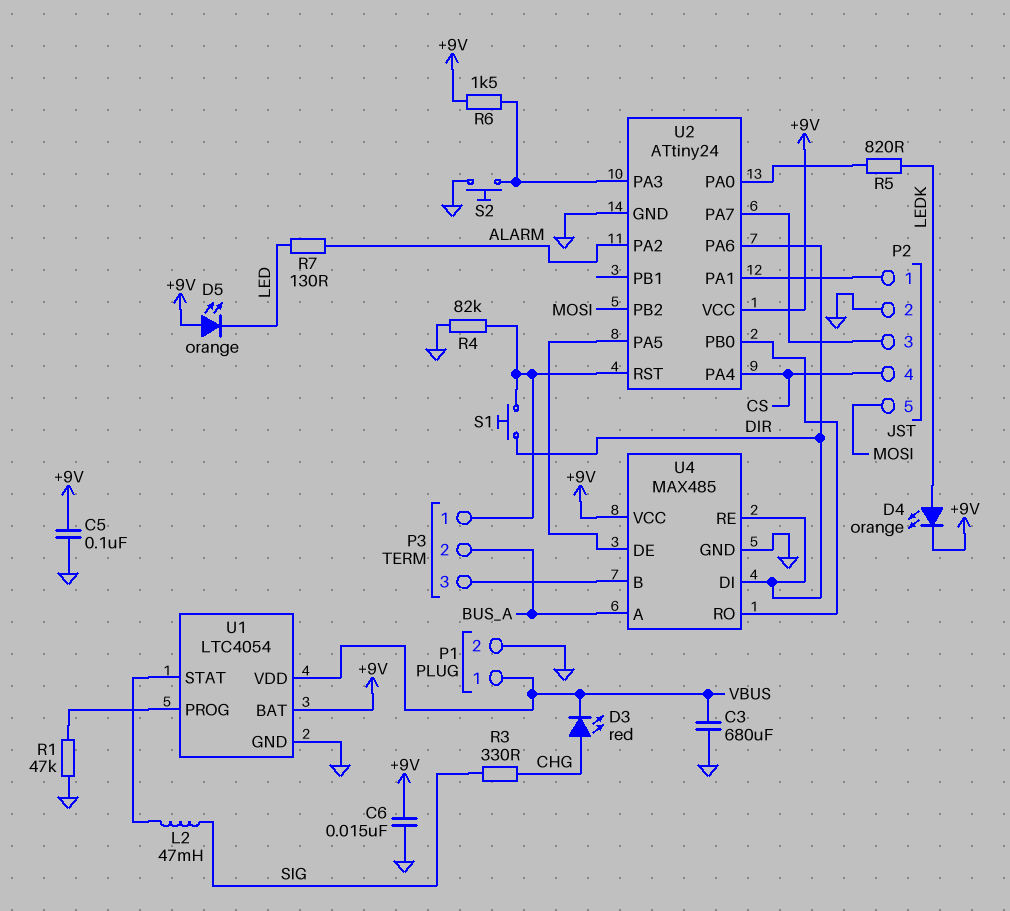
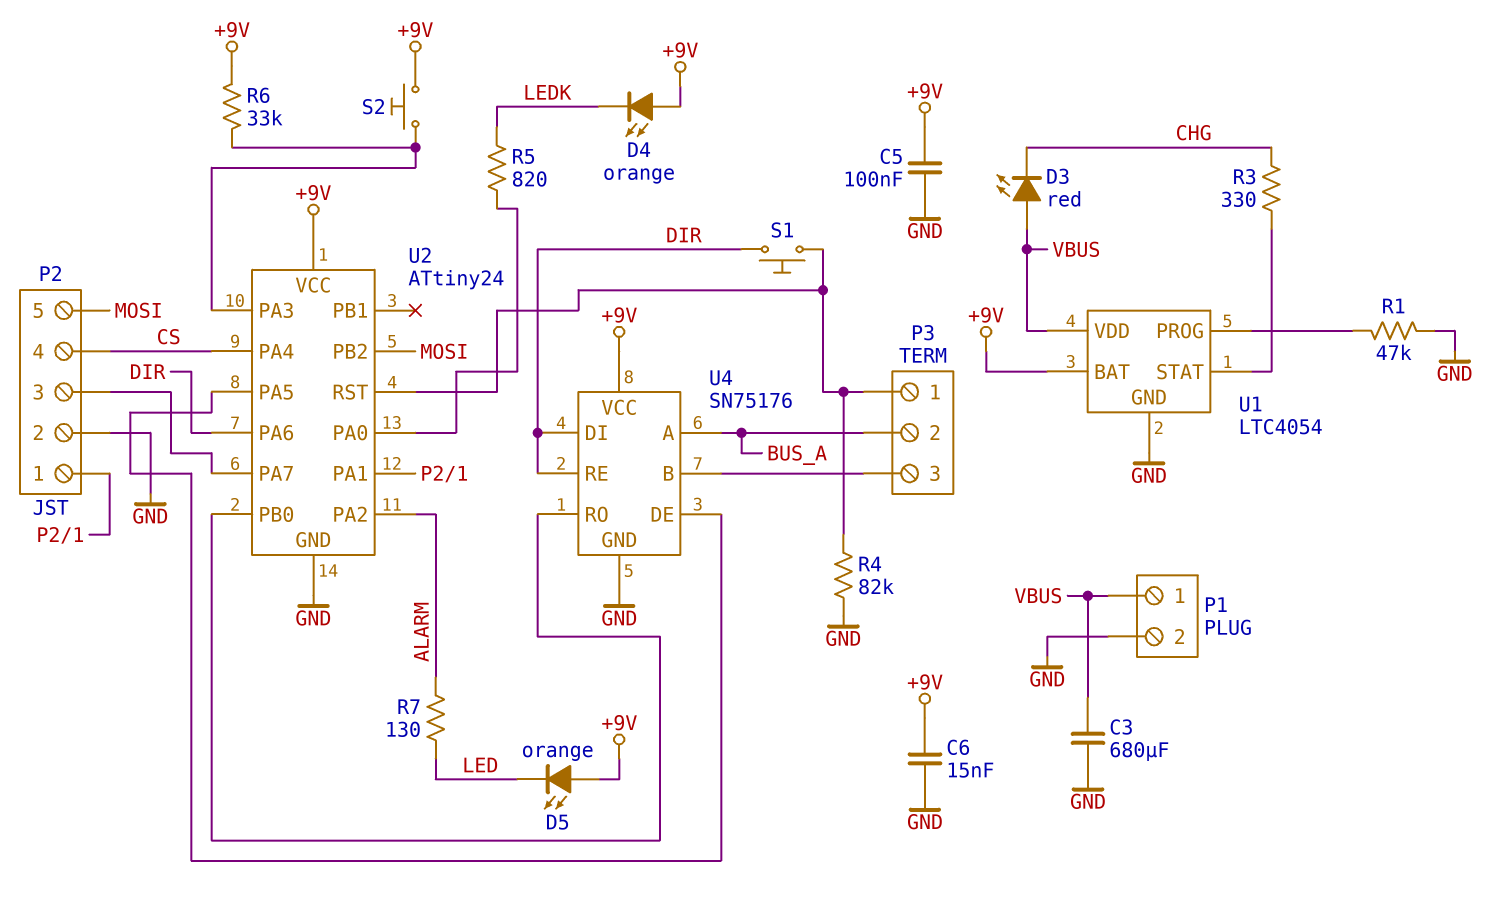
D3: LED red (A CHG, K VBUS) -> LED red (A VBUS, K CHG)
D4: LED orange (A LEDK, K +9V) -> LED orange (A +9V, K LEDK)
L2: 47mH (SIG, U1/STAT) -> none
R3: 330 (CHG, SIG) -> 330 (CHG, U1/STAT)
R6: 1.5k (+9V, U2/PA3) -> 33k (+9V, U2/PA3)
S2: button (GND, U2/PA3) -> button (+9V, U2/PA3)
U4: MAX485 -> SN75176

